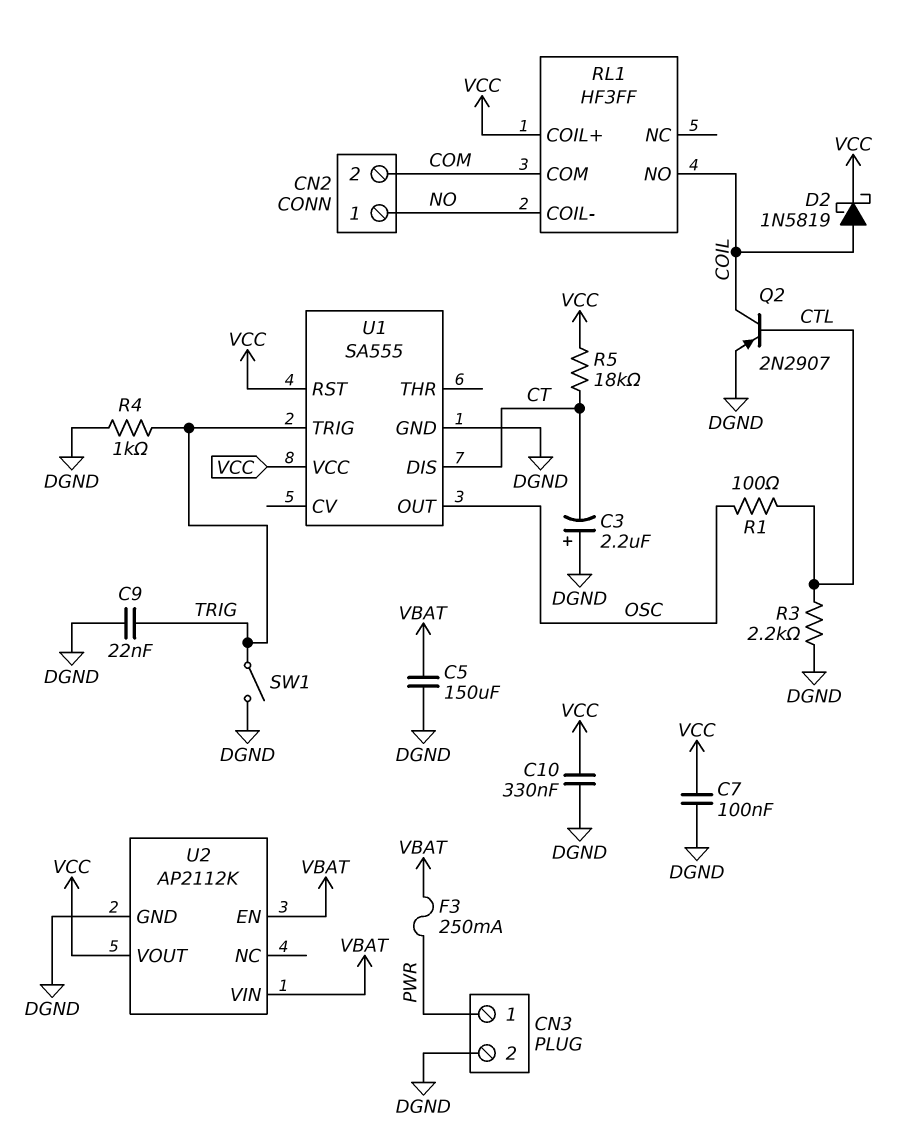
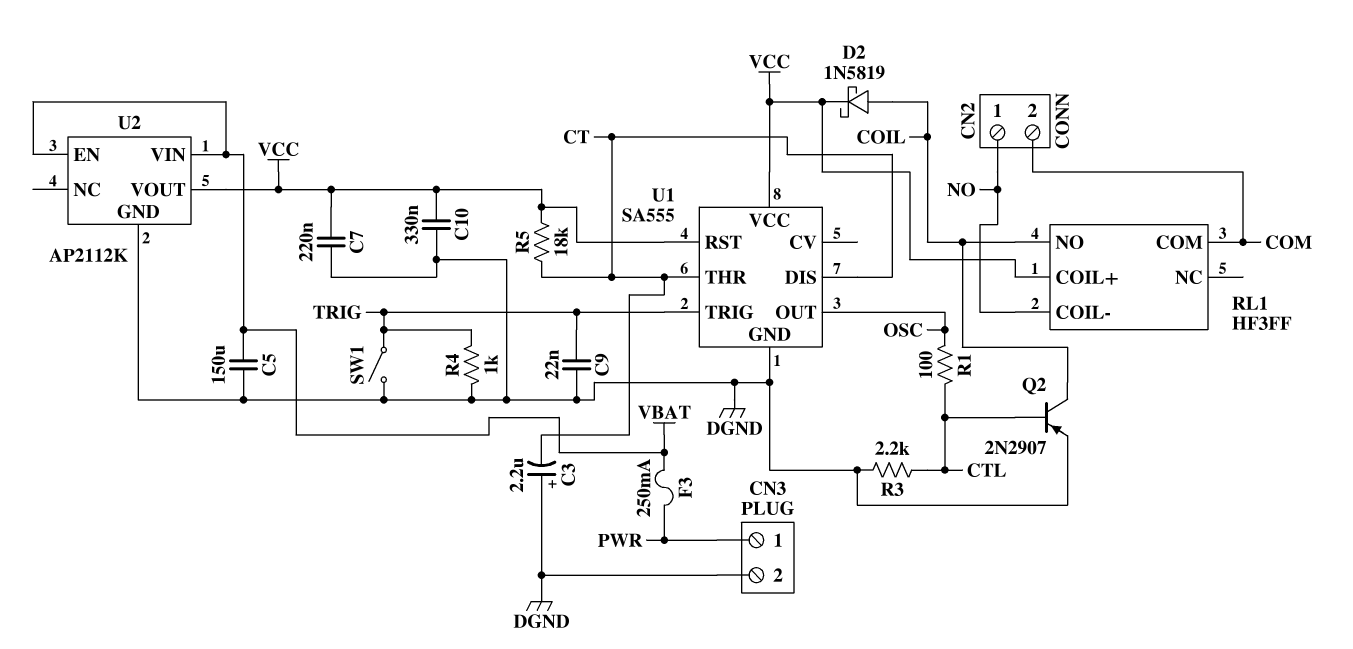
C7: 100nF (DGND, VCC) -> 220nF (DGND, VCC)
U1 pin THR: none -> CT

